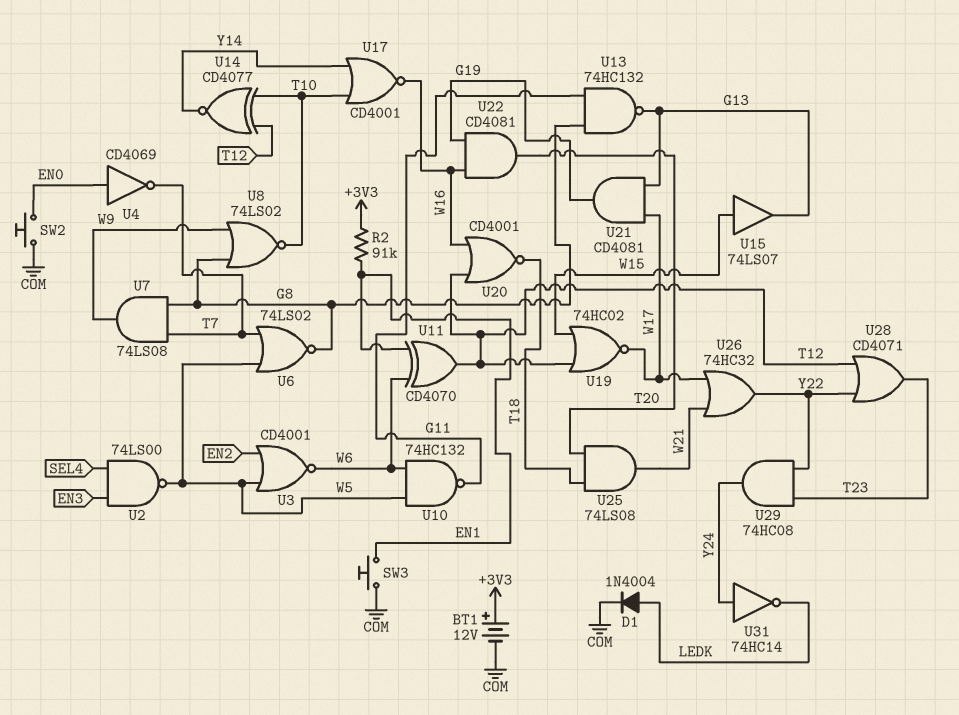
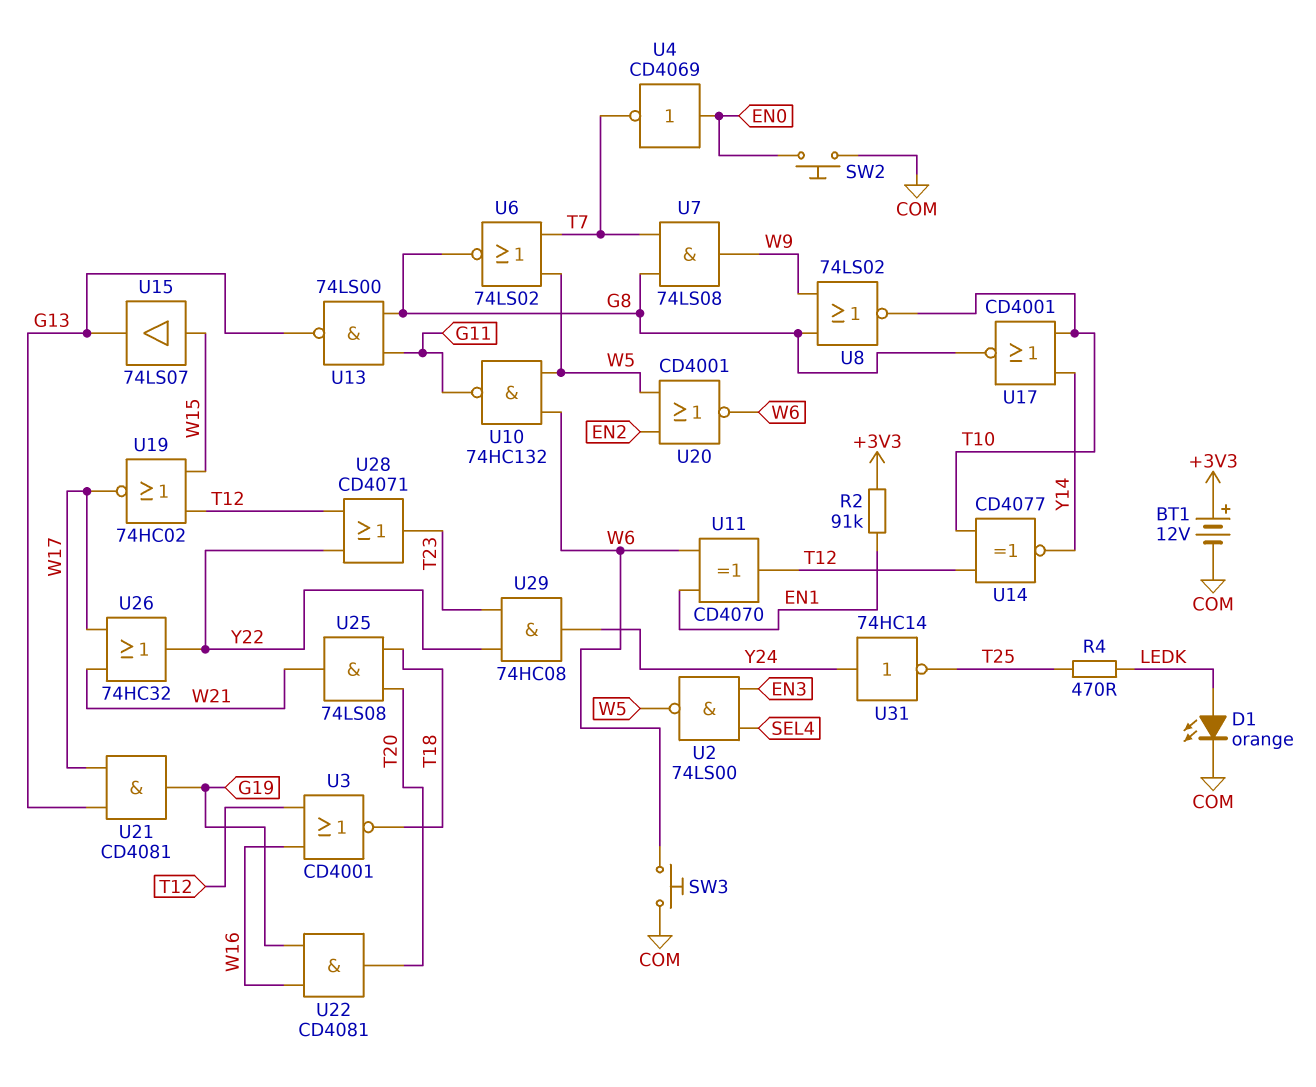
D1: diode 1N4004 (A LEDK, K COM) -> LED orange (A LEDK, K COM)
R4: none -> 470 (LEDK, T25)
SW3: button (COM, EN1) -> button (COM, W6)
U3: NOR CD4001 (in EN2, in W5, out W6) -> NOR CD4001 (in T12, in W16, out T18)
U13: NAND 74HC132 (in G8, in G11, out G13) -> NAND 74LS00 (in G8, in G11, out G13)
U17: NOR CD4001 (in T10, in Y14, out W16) -> NOR CD4001 (in T10, in Y14, out G8)
U20: NOR CD4001 (in T12, in W16, out T18) -> NOR CD4001 (in EN2, in W5, out W6)
U31: NOT 74HC14 (in Y24, out LEDK) -> NOT 74HC14 (in Y24, out T25)

